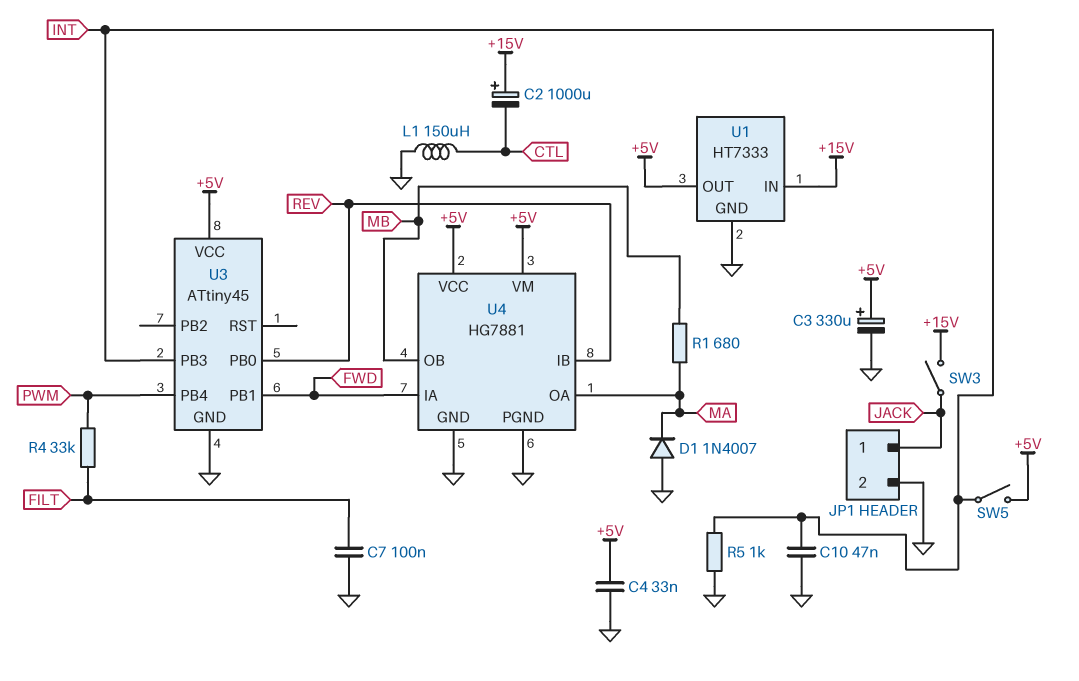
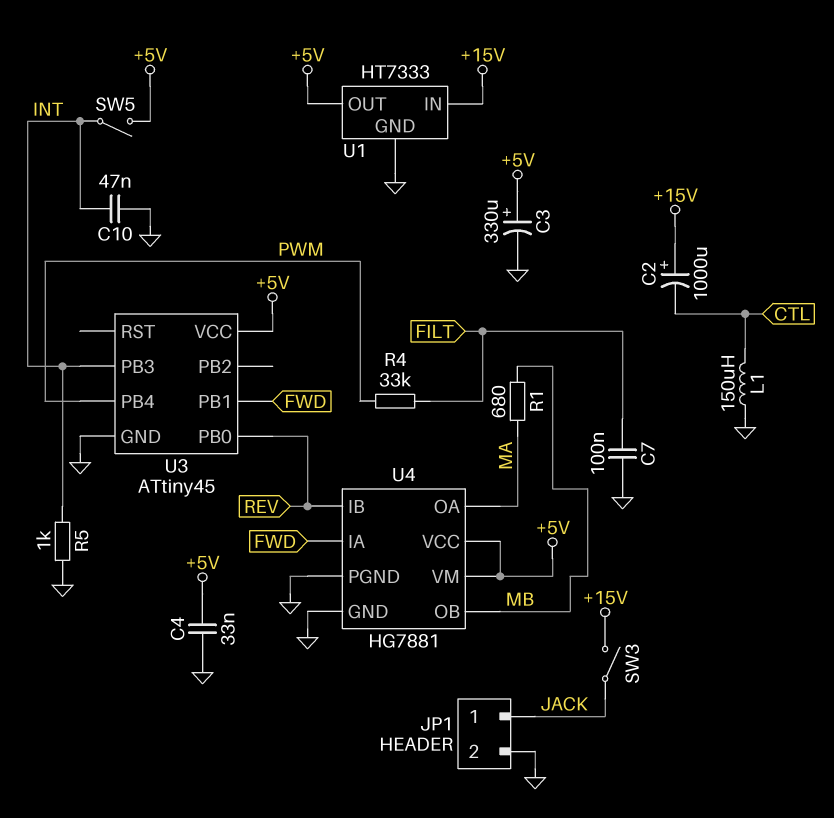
D1: diode 1N4007 (A GND, K MA) -> none

